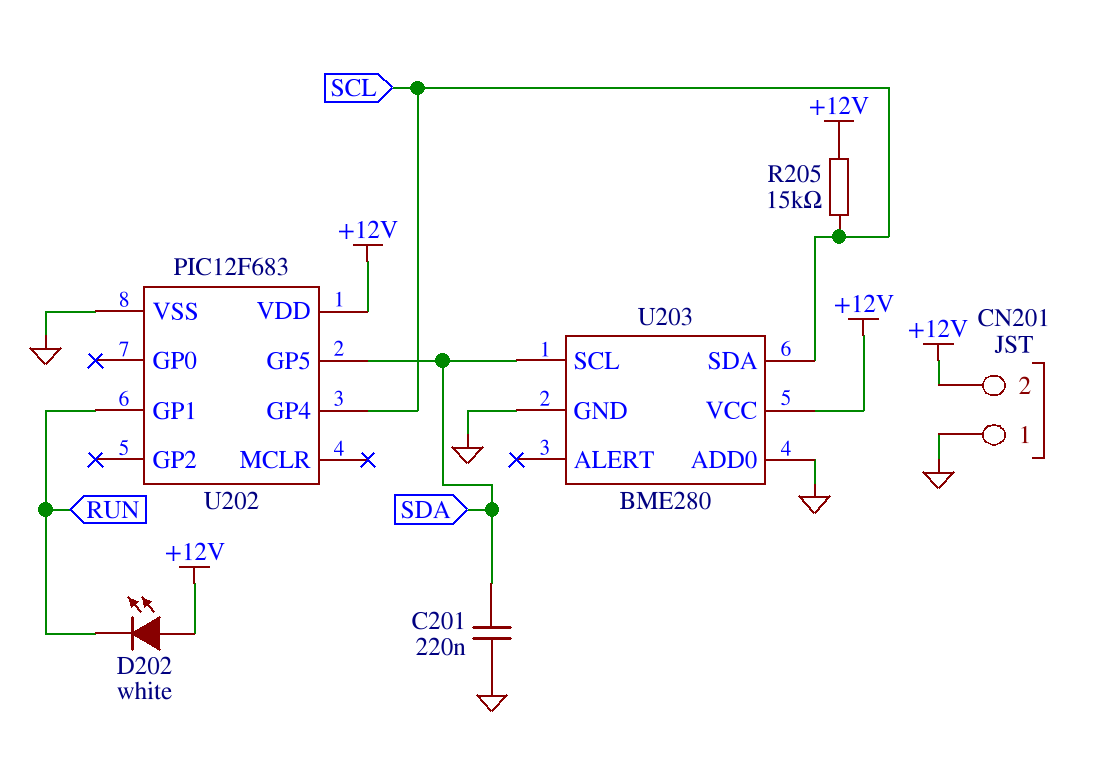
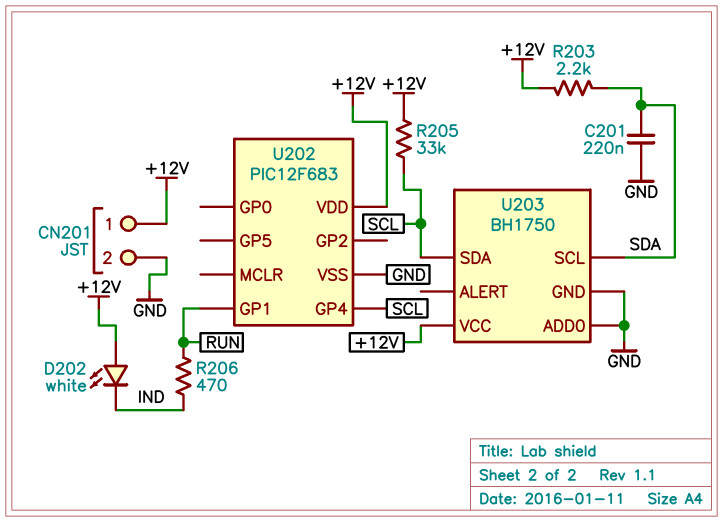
CN201 pin 1: GND -> +12V
CN201 pin 2: +12V -> GND
D202: LED white (A +12V, K RUN) -> LED white (A +12V, K IND)
R203: none -> 2.2k (+12V, SDA)
R205: 15k (+12V, SCL) -> 33k (+12V, SCL)
R206: none -> 470 (IND, RUN)
U202 pin GP5: SDA -> none
U203: BME280 -> BH1750

